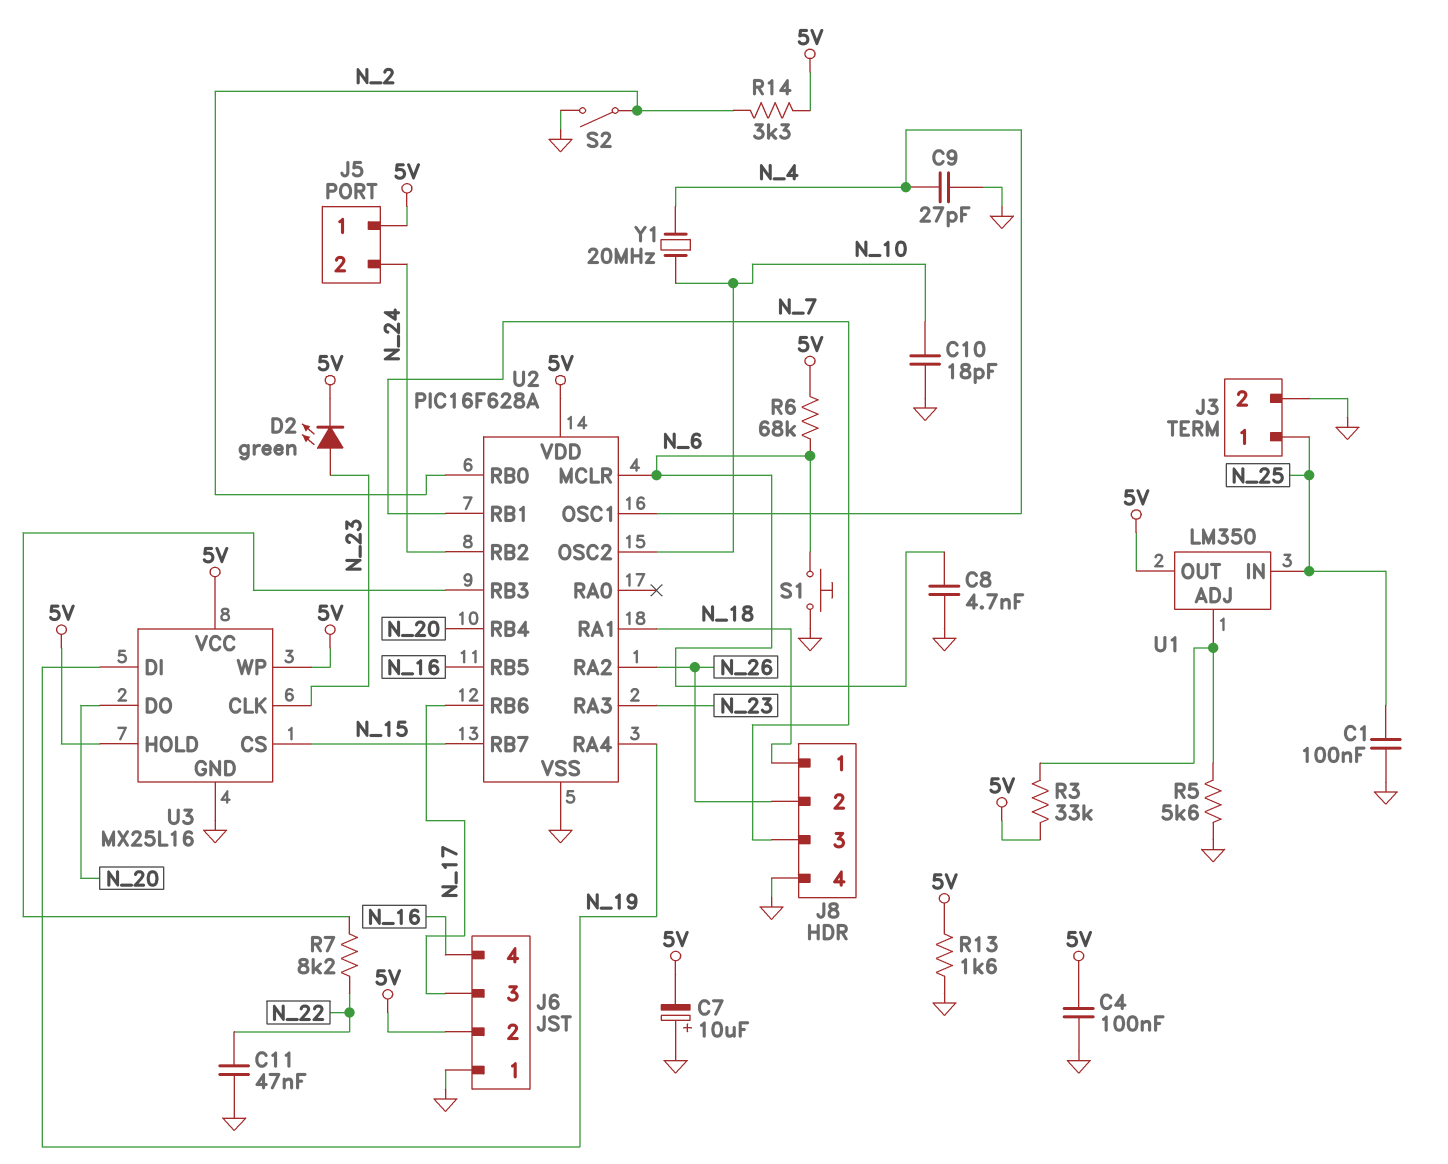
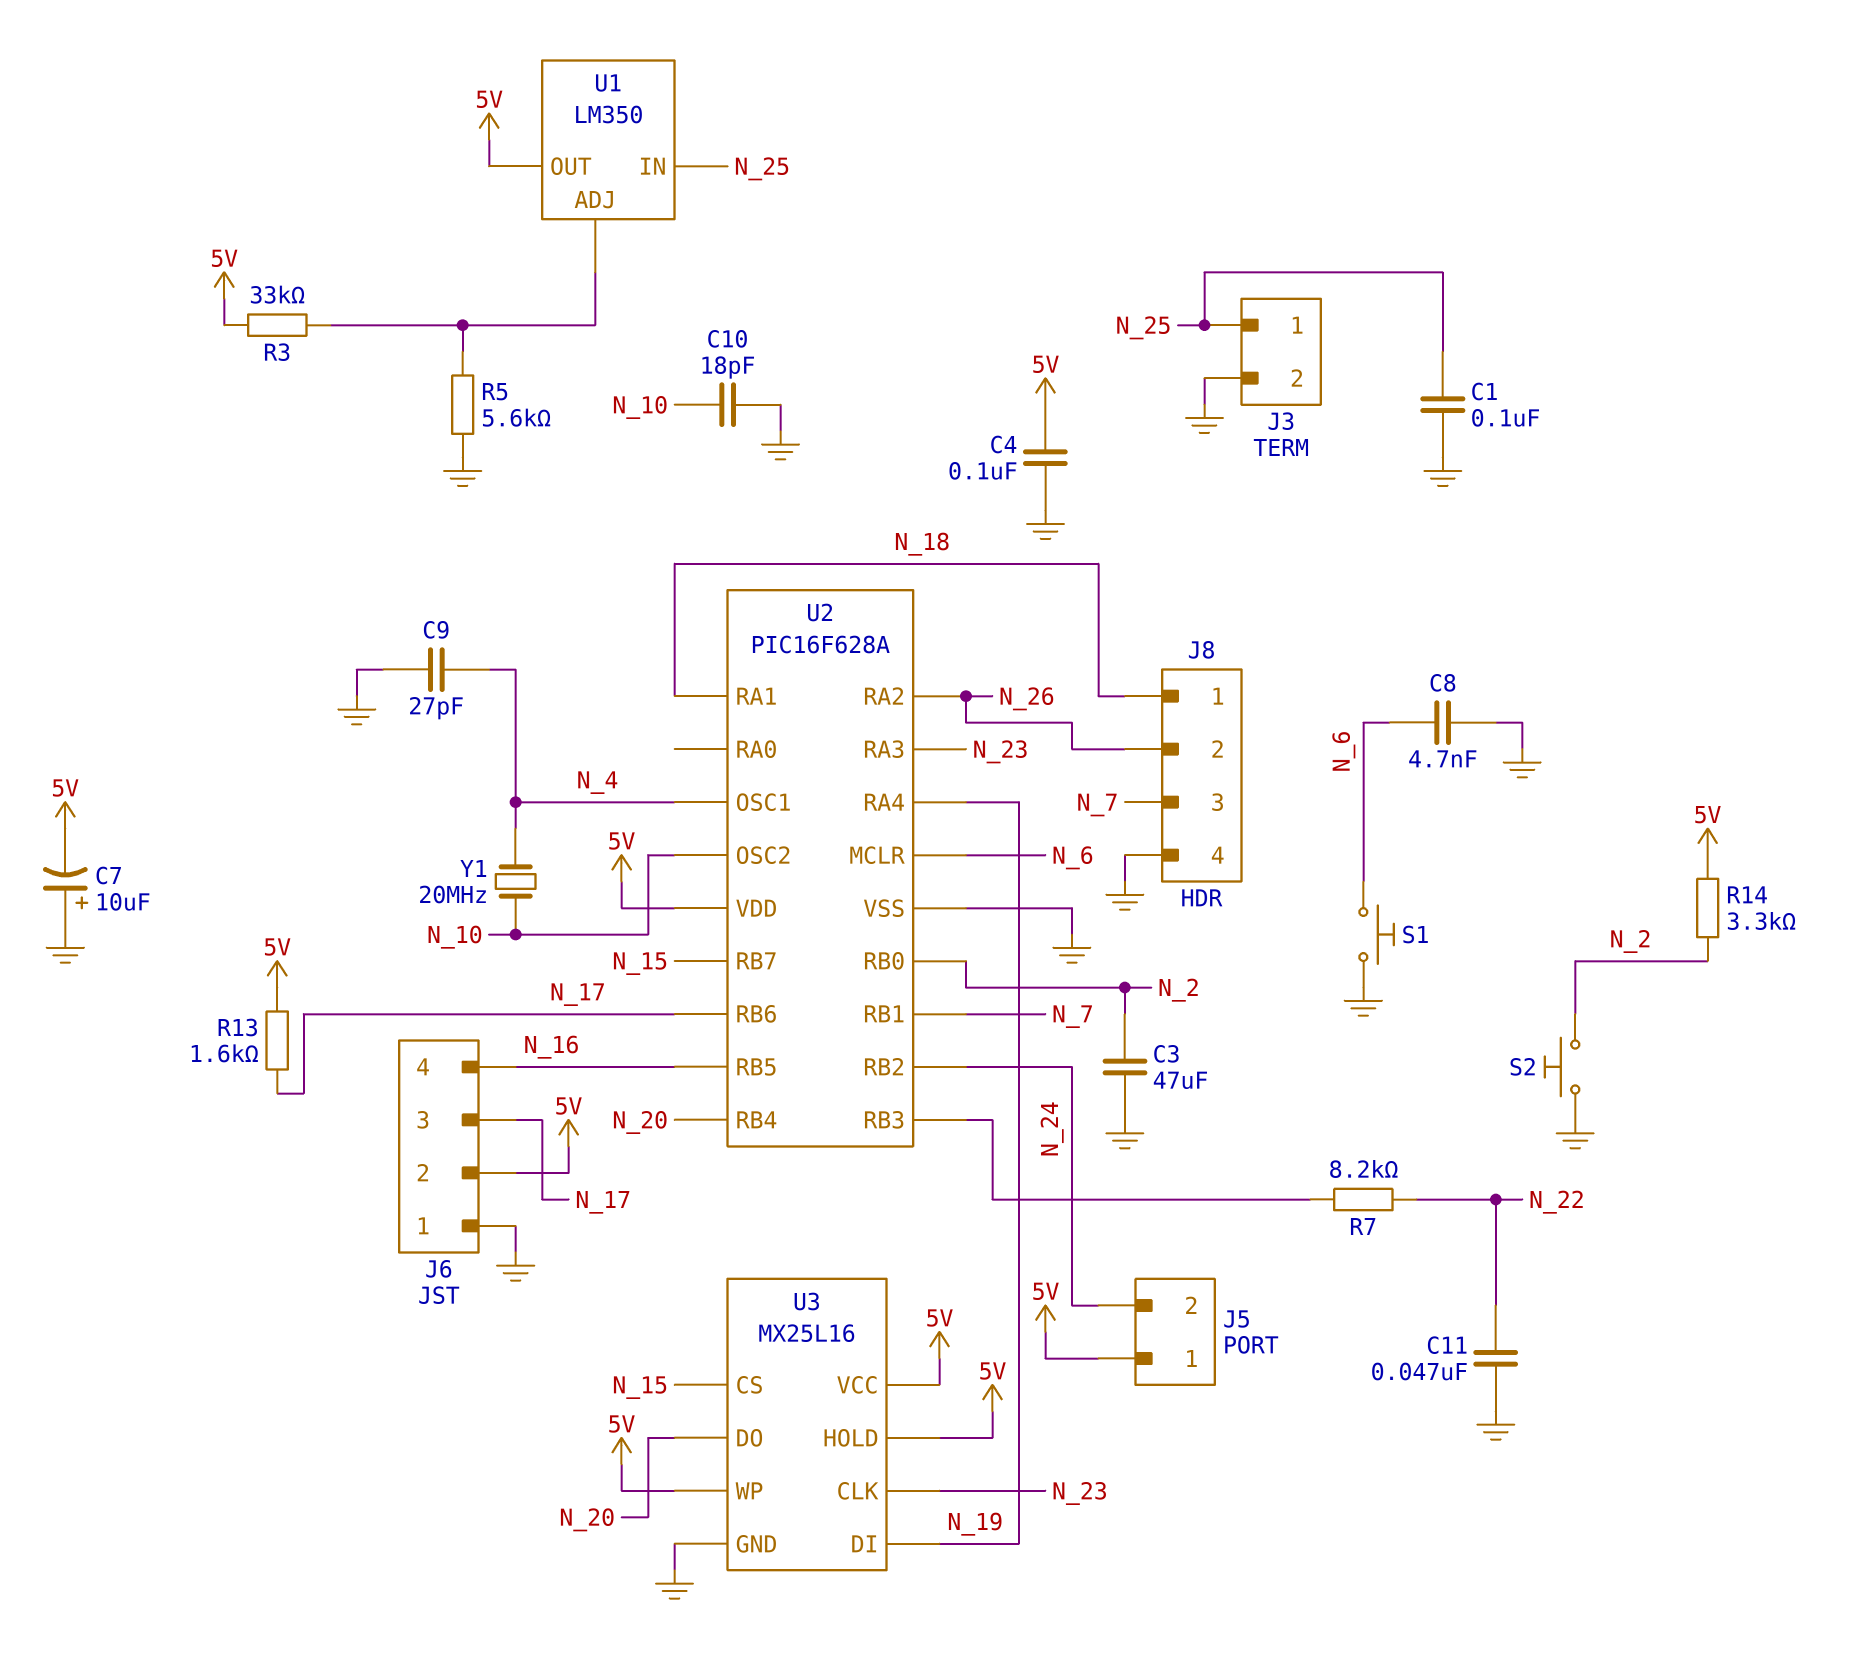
C3: none -> 47uF (GND, N_2)
D2: LED green (A N_23, K 5V) -> none
R6: 68k (5V, N_6) -> none
R13: 1.6k (5V, GND) -> 1.6k (5V, N_17)
S2: switch (GND, N_2) -> button (GND, N_2)

